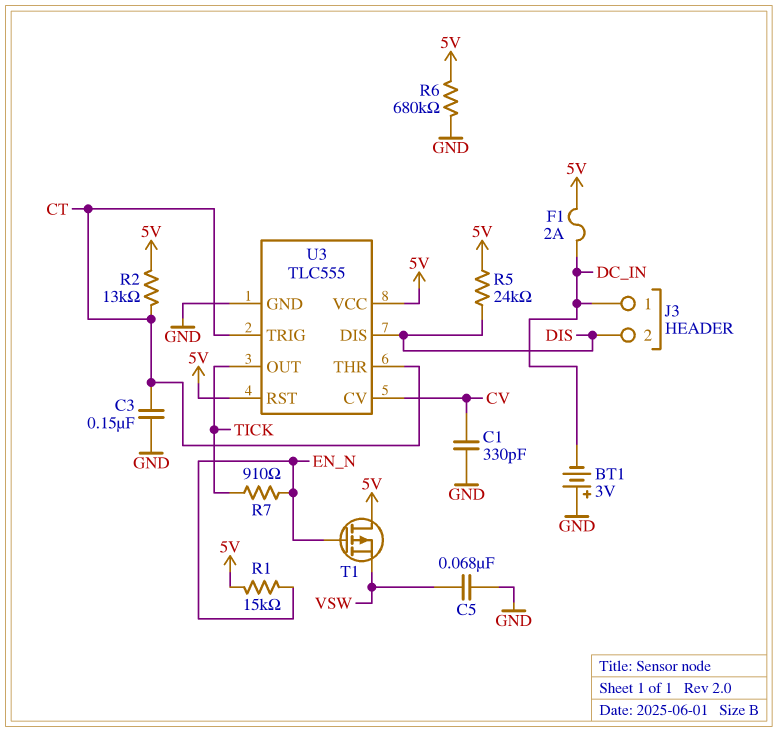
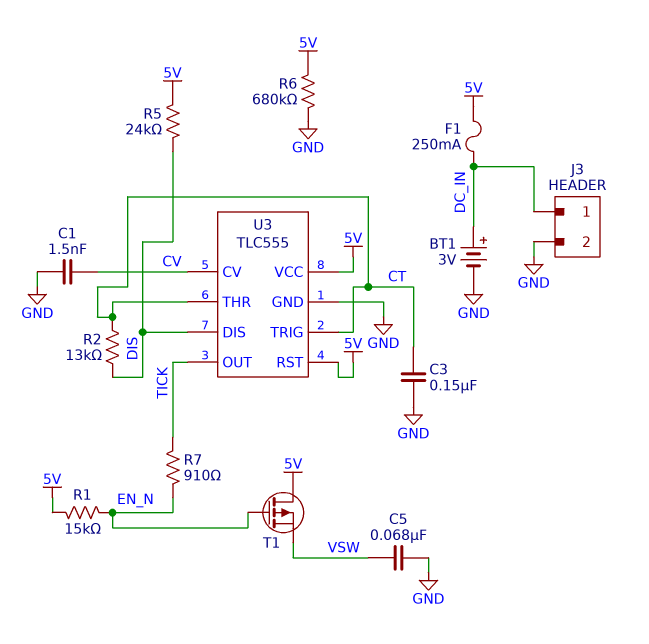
BT1: 3V (plus GND, minus DC_IN) -> 3V (plus DC_IN, minus GND)
C1: 330pF (CV, GND) -> 1.5nF (CV, GND)
F1: 2A (5V, DC_IN) -> 250mA (5V, DC_IN)
J3 pin 2: DIS -> GND
R2: 13k (5V, CT) -> 13k (CT, DIS)

